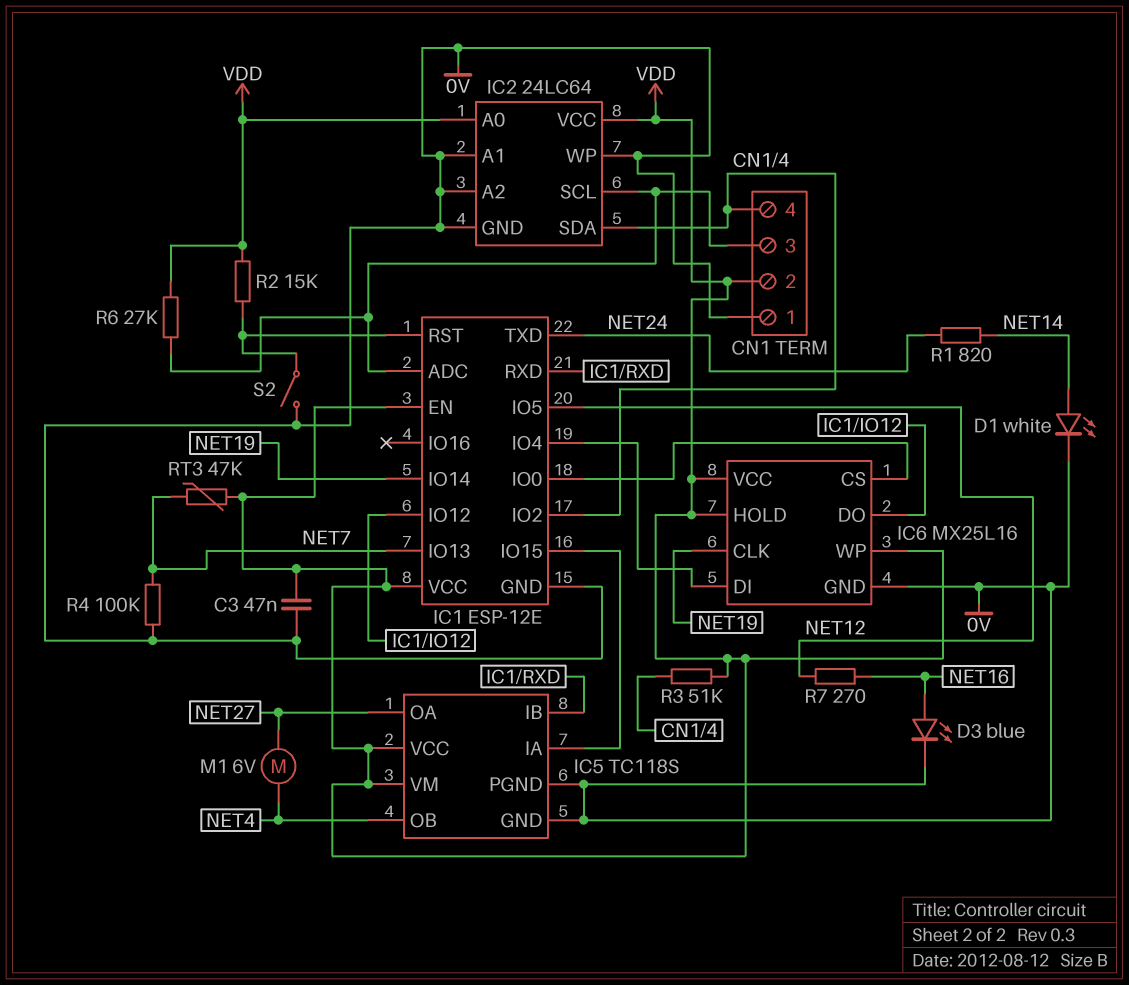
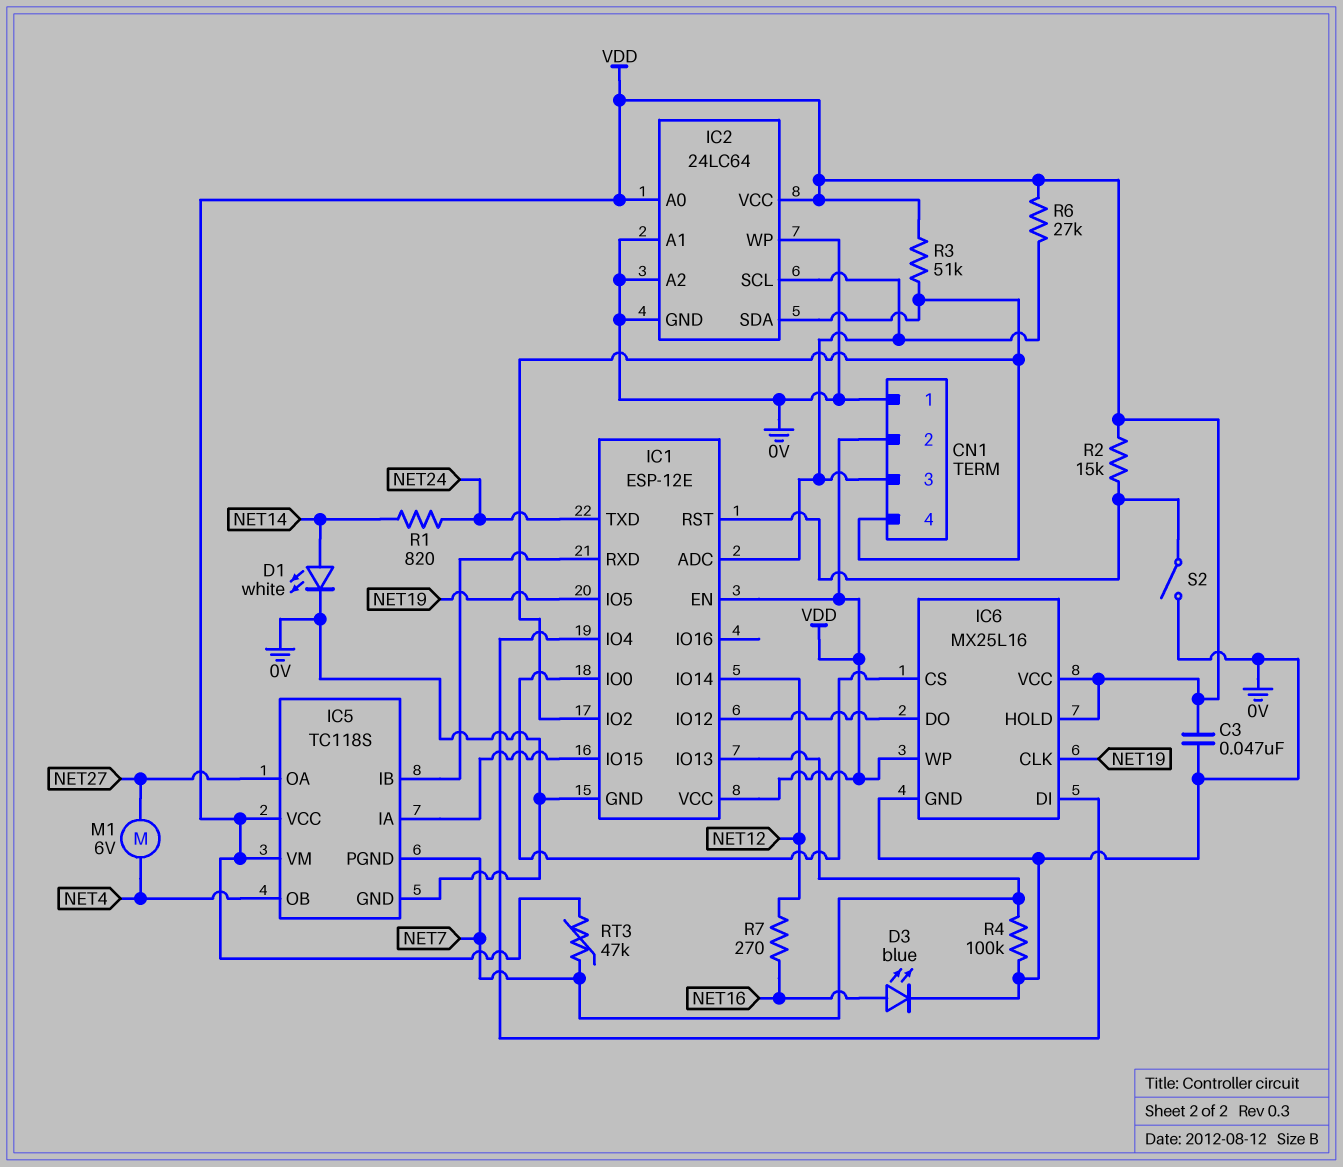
IC1 pin IO5: NET12 -> NET19
IC1 pin IO14: NET19 -> NET12
IC5 pin PGND: 0V -> NET7

